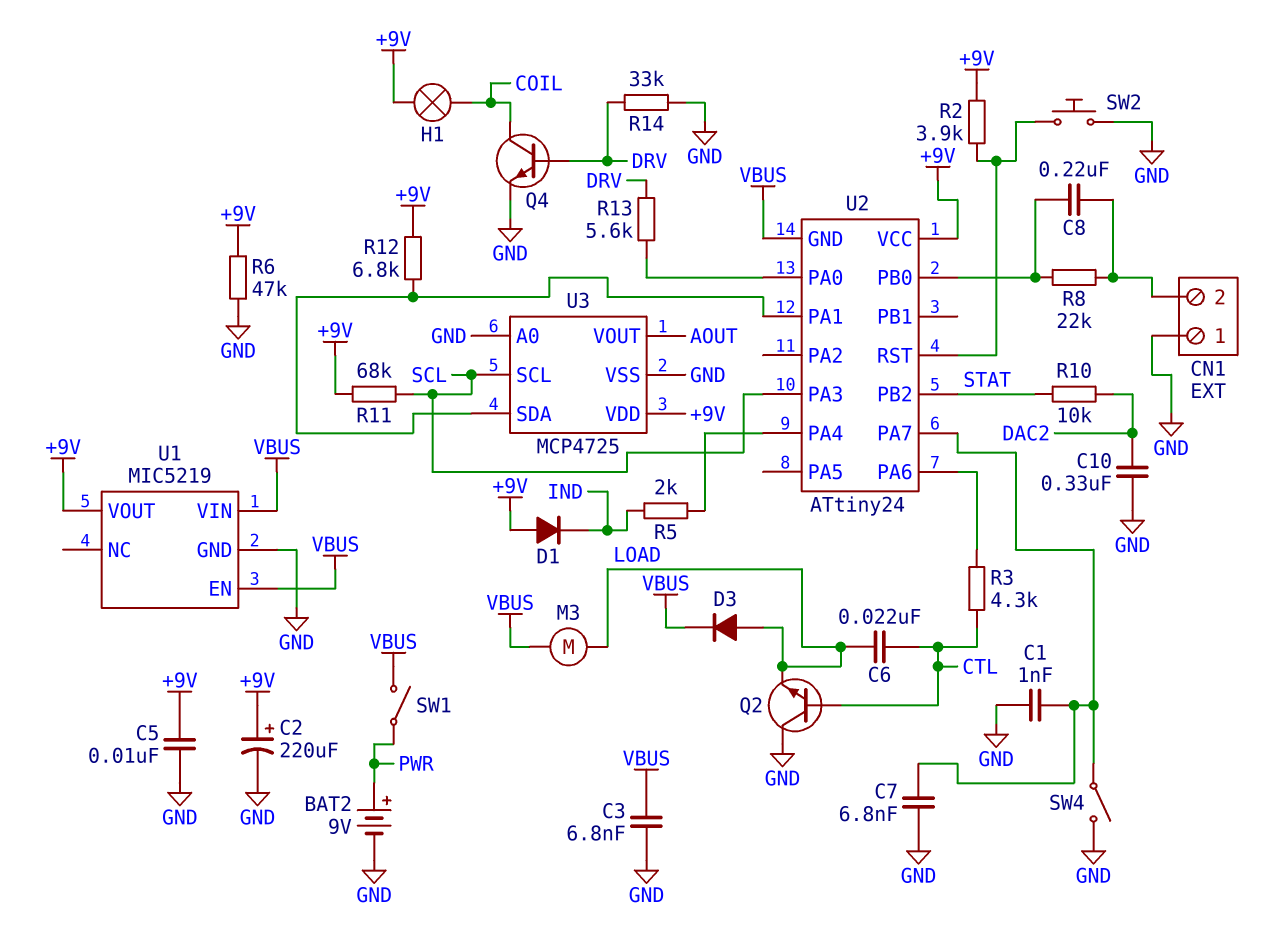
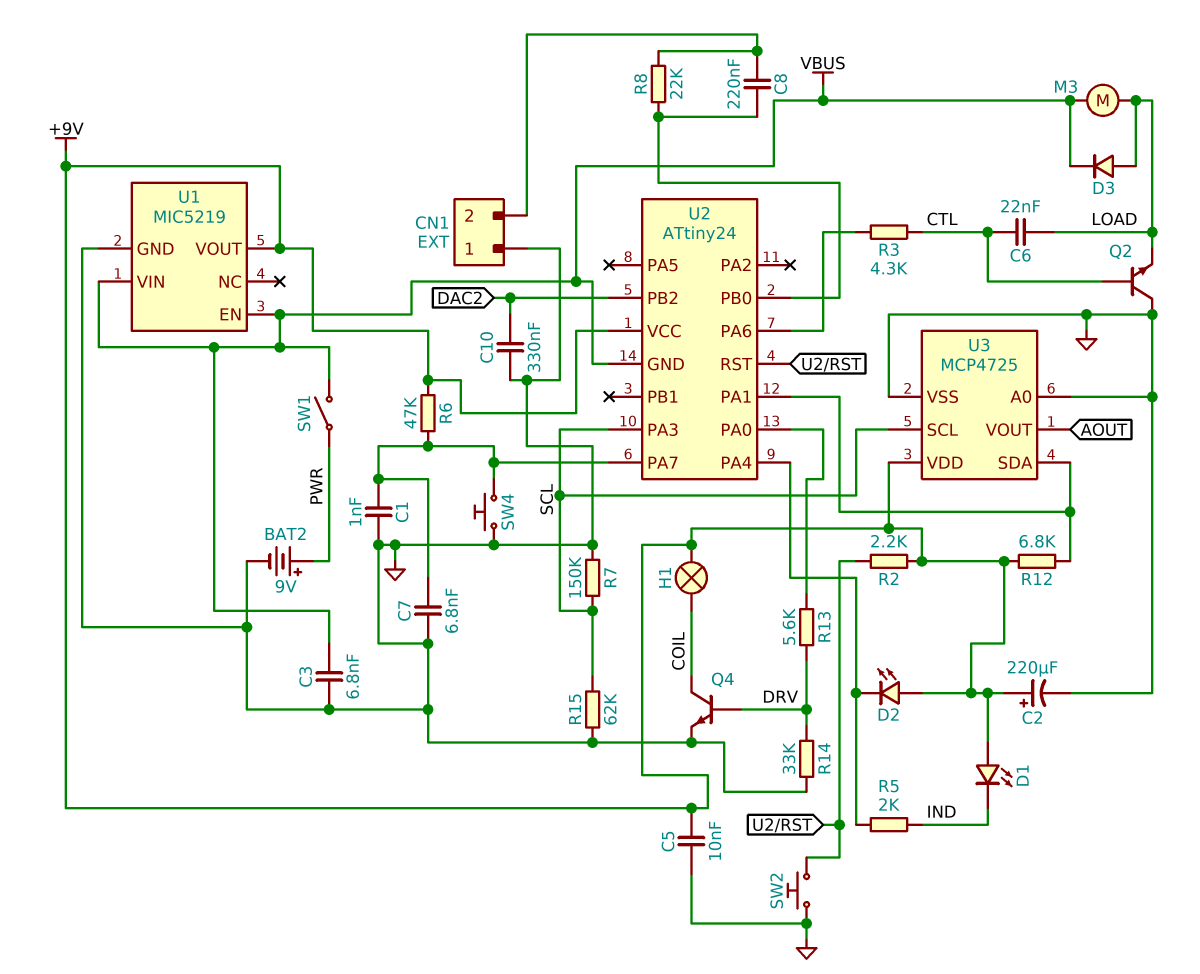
D1: diode (A +9V, K IND) -> LED (A +9V, K IND)
D2: none -> LED (A +9V, K U2/PA4)
R2: 3.9k (+9V, U2/RST) -> 2.2k (+9V, U2/RST)
R6: 47k (+9V, GND) -> 47k (+9V, U2/PA7)
R7: none -> 150k (GND, SCL)
R10: 10k (DAC2, STAT) -> none
R11: 68k (+9V, SCL) -> none
R15: none -> 62k (GND, SCL)
SW4: switch (GND, U2/PA7) -> button (GND, U2/PA7)
U2 pin PB2: STAT -> DAC2

